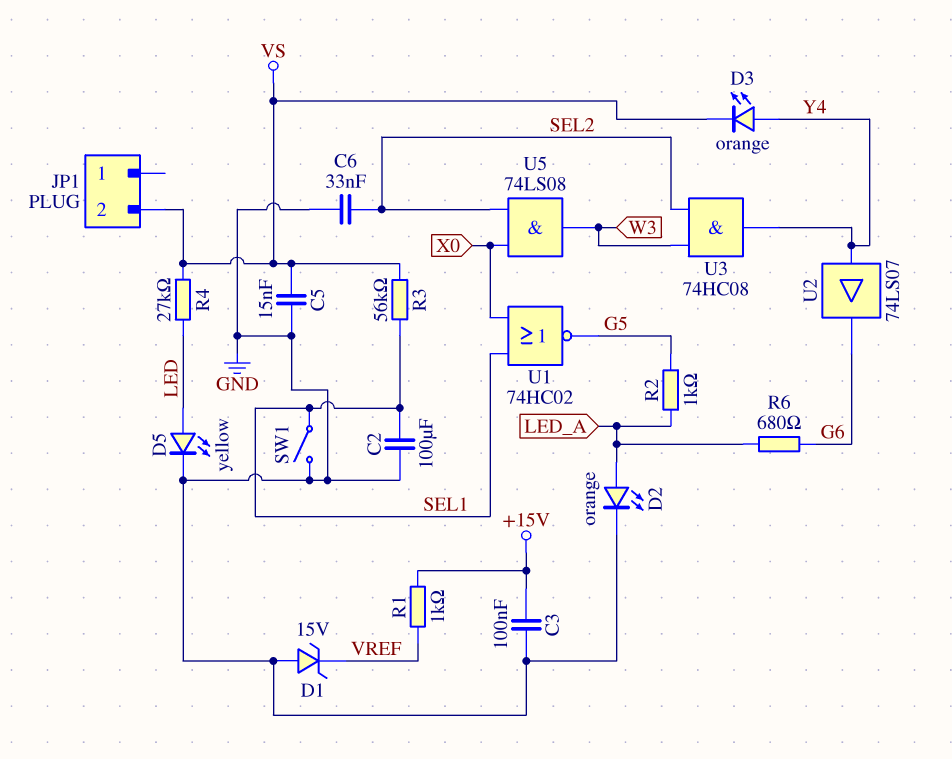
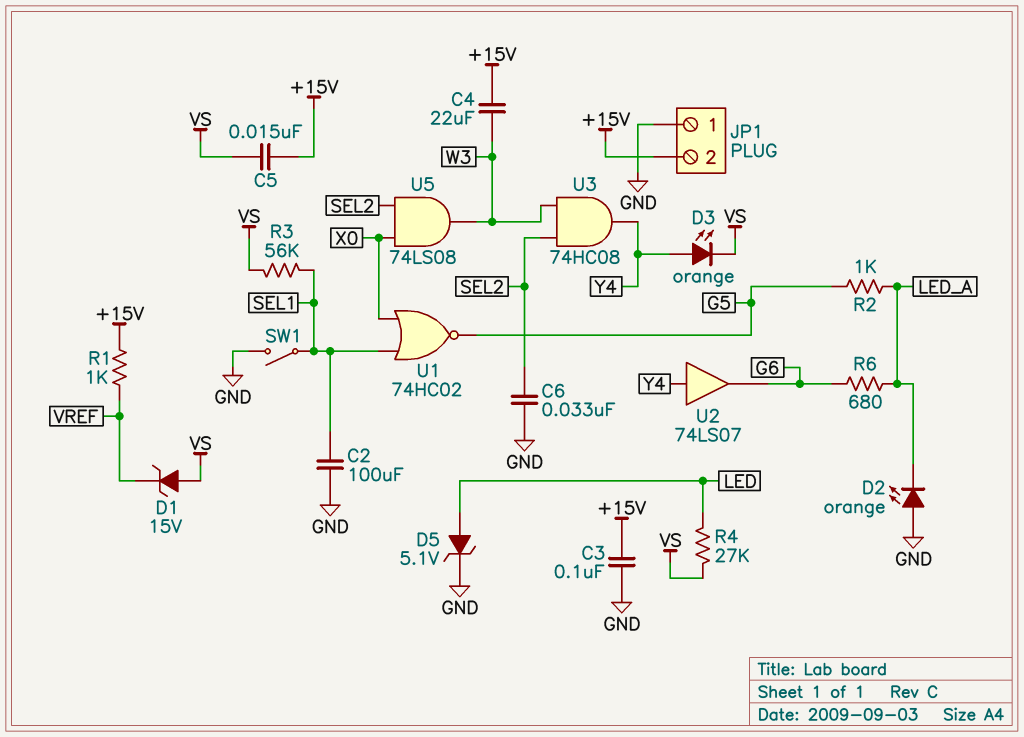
C4: none -> 22uF (+15V, W3)
C5: 15nF (GND, VS) -> 15nF (+15V, VS)
D1: zener 15V (A GND, K VREF) -> zener 15V (A VS, K VREF)
D2: LED orange (A LED_A, K GND) -> LED orange (A GND, K LED_A)
D5: LED yellow (A LED, K GND) -> zener 5.1V (A LED, K GND)
JP1 pin 1: none -> GND
JP1 pin 2: VS -> +15V

